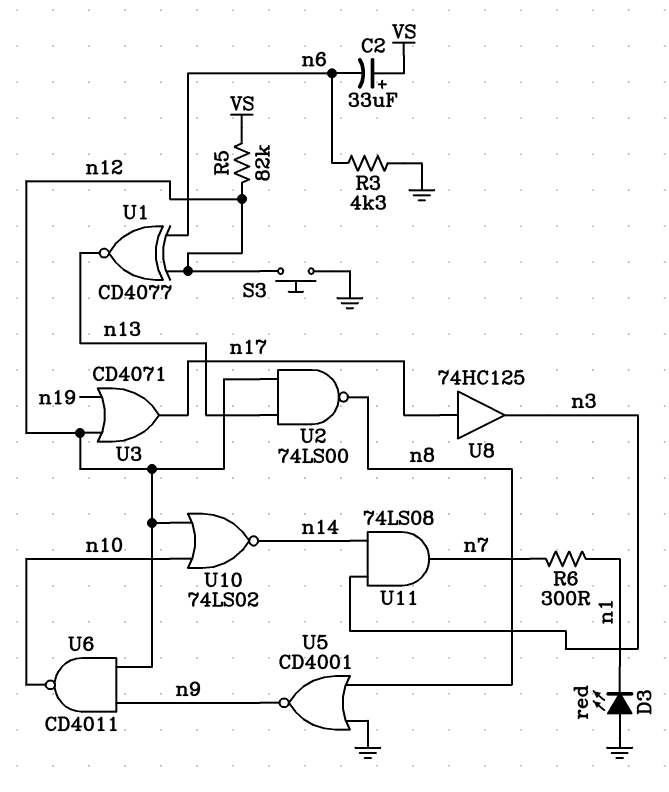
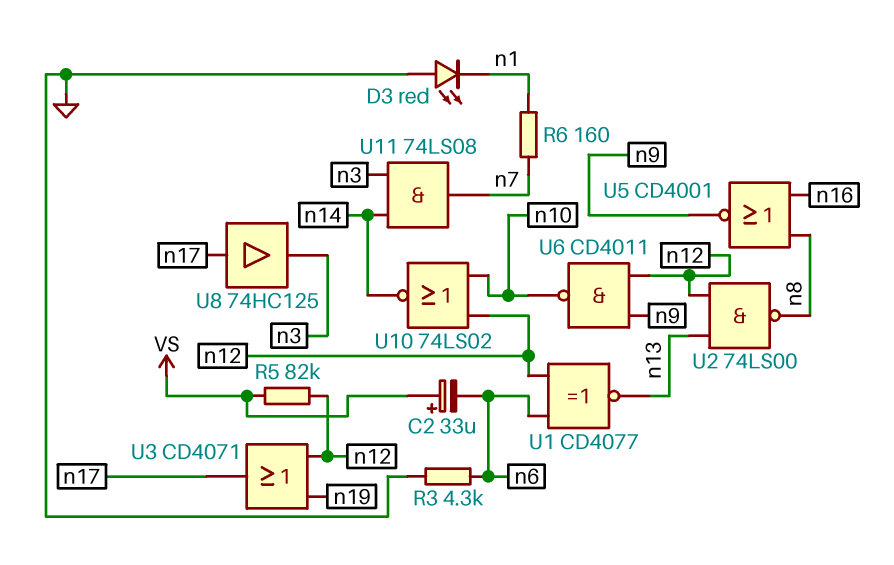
R6: 300 (n1, n7) -> 160 (n1, n7)
S3: button (GND, n12) -> none
U5: NOR CD4001 (in GND, in n8, out n9) -> NOR CD4001 (in n8, in n16, out n9)

